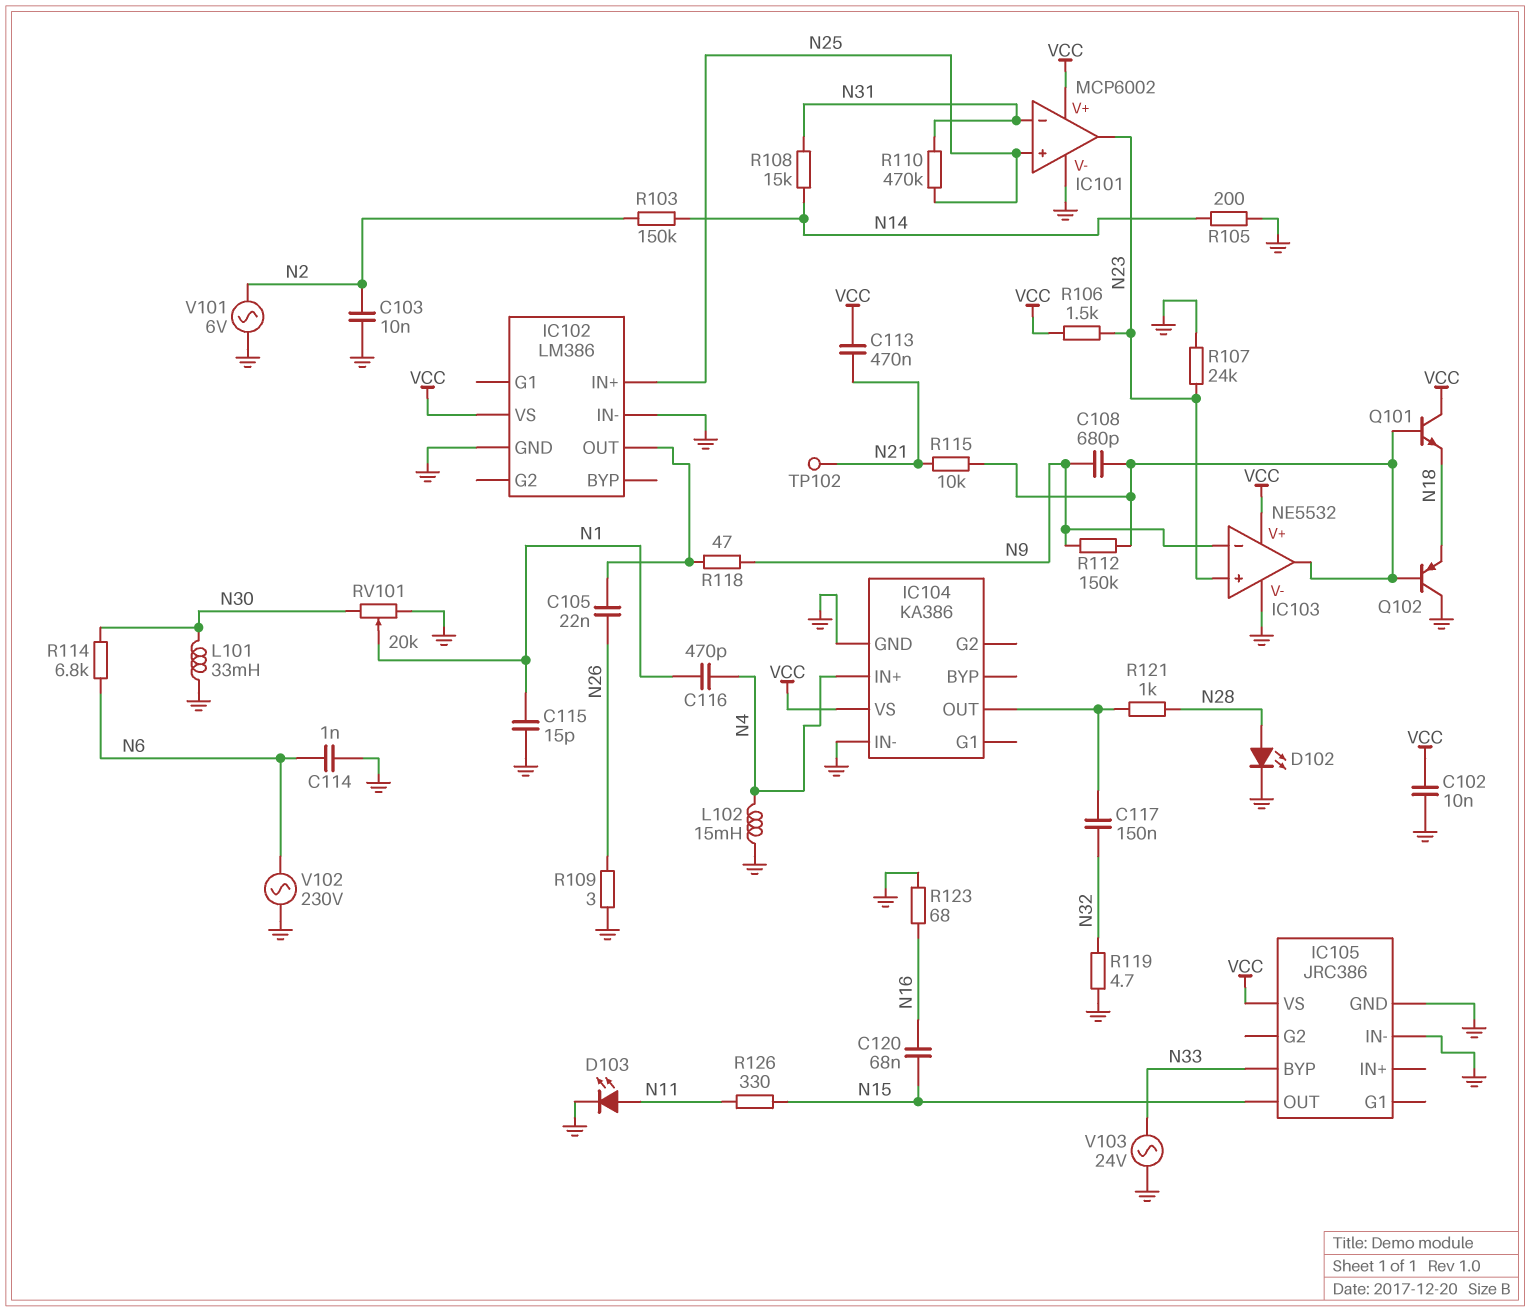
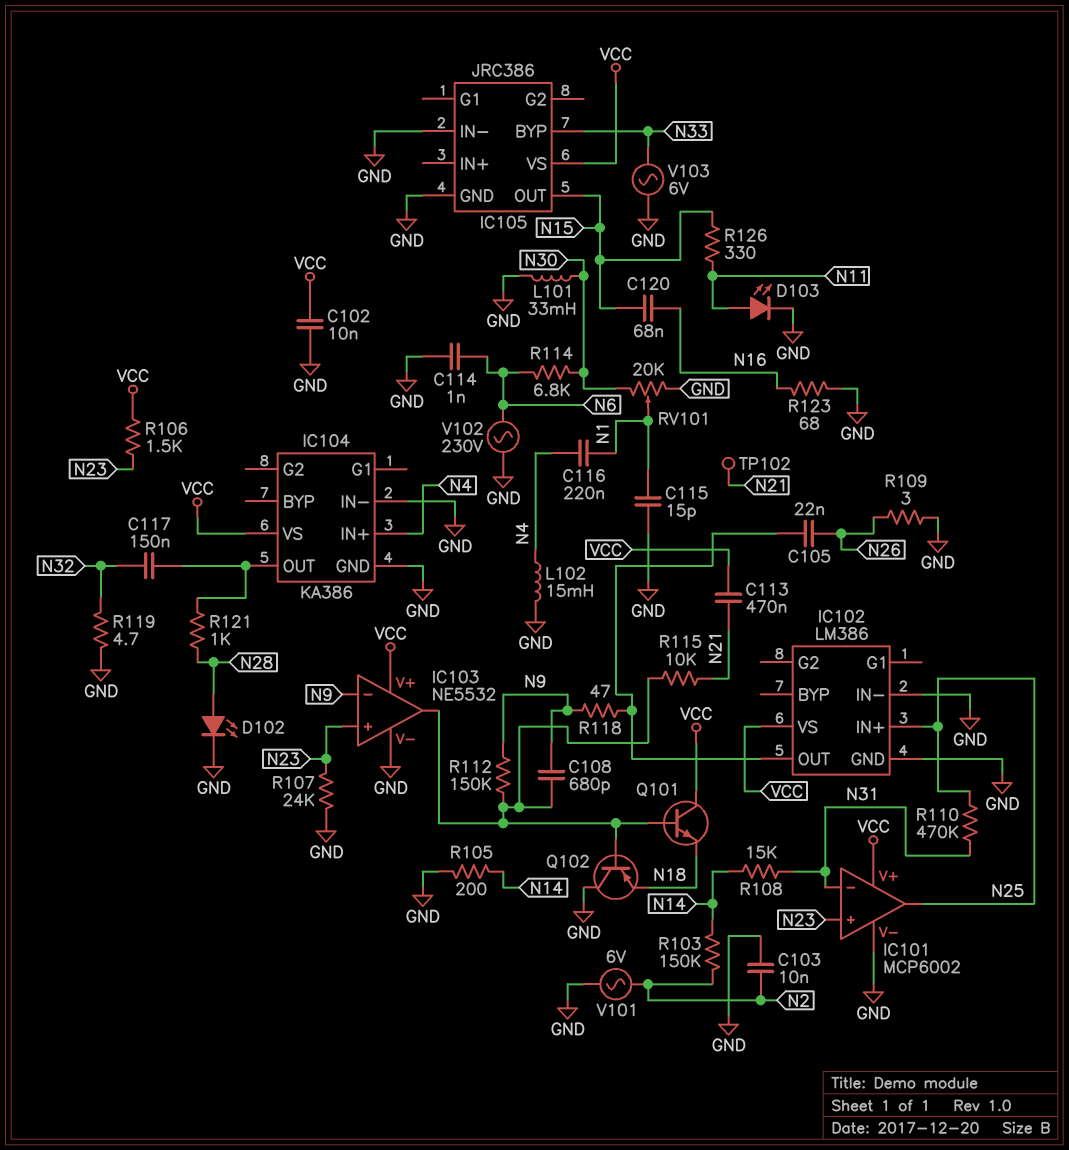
C116: 470pF (N1, N4) -> 220nF (N1, N4)
IC101 pin in+: N25 -> N23
IC101 pin out: N23 -> N25
V103: AC 24V (GND, N33) -> AC 6V (GND, N33)

